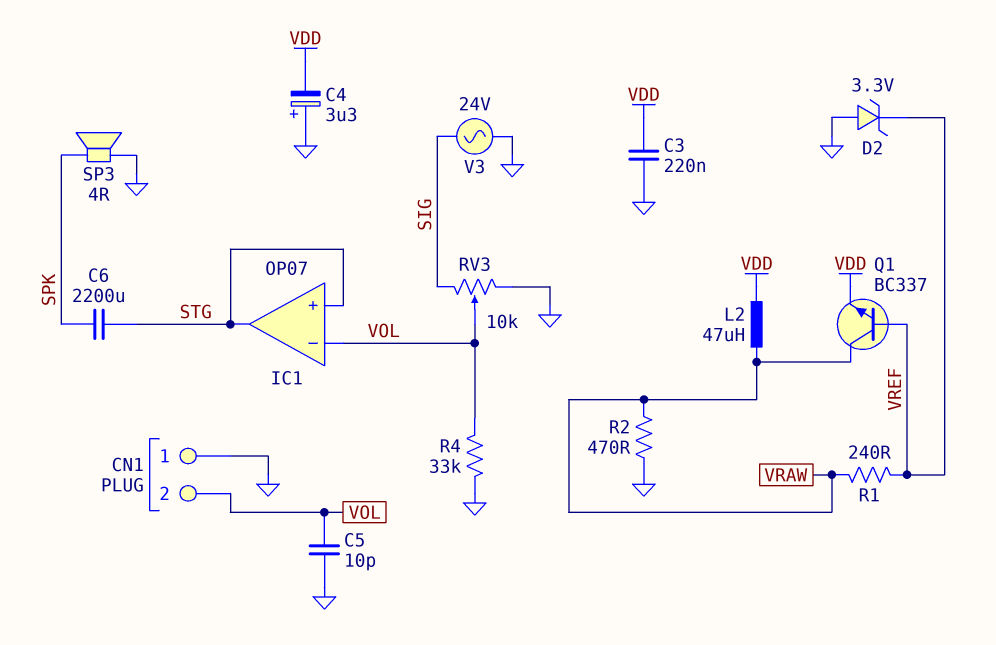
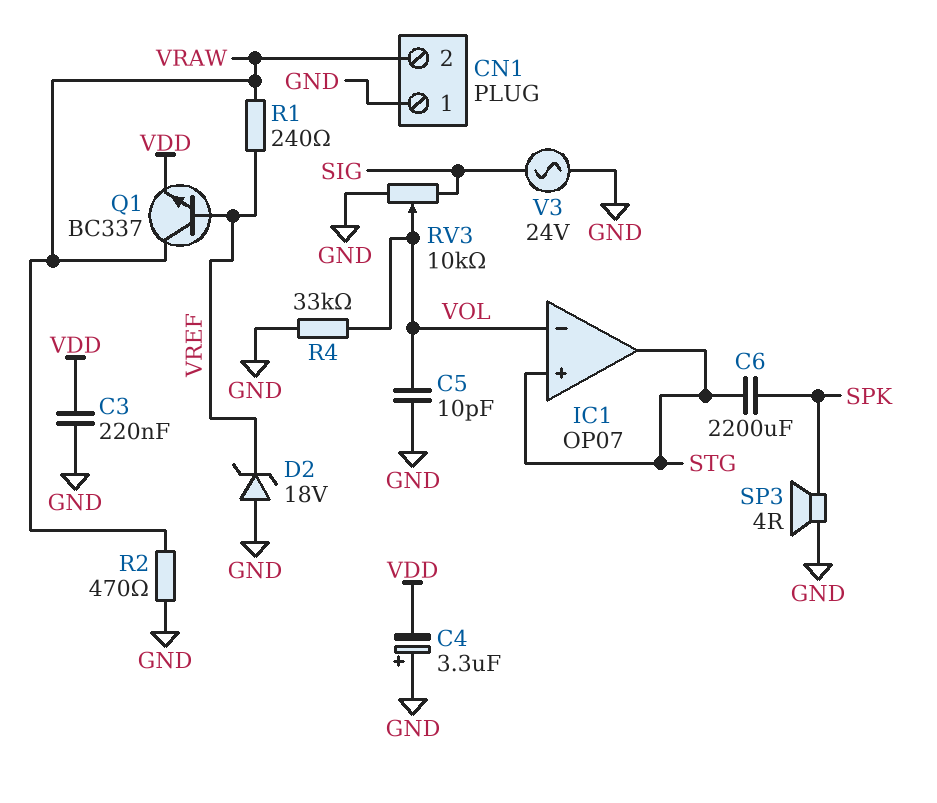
CN1 pin 2: VOL -> VRAW
D2: zener 3.3V (A GND, K VREF) -> zener 18V (A GND, K VREF)
L2: 47uH (VDD, VRAW) -> none

